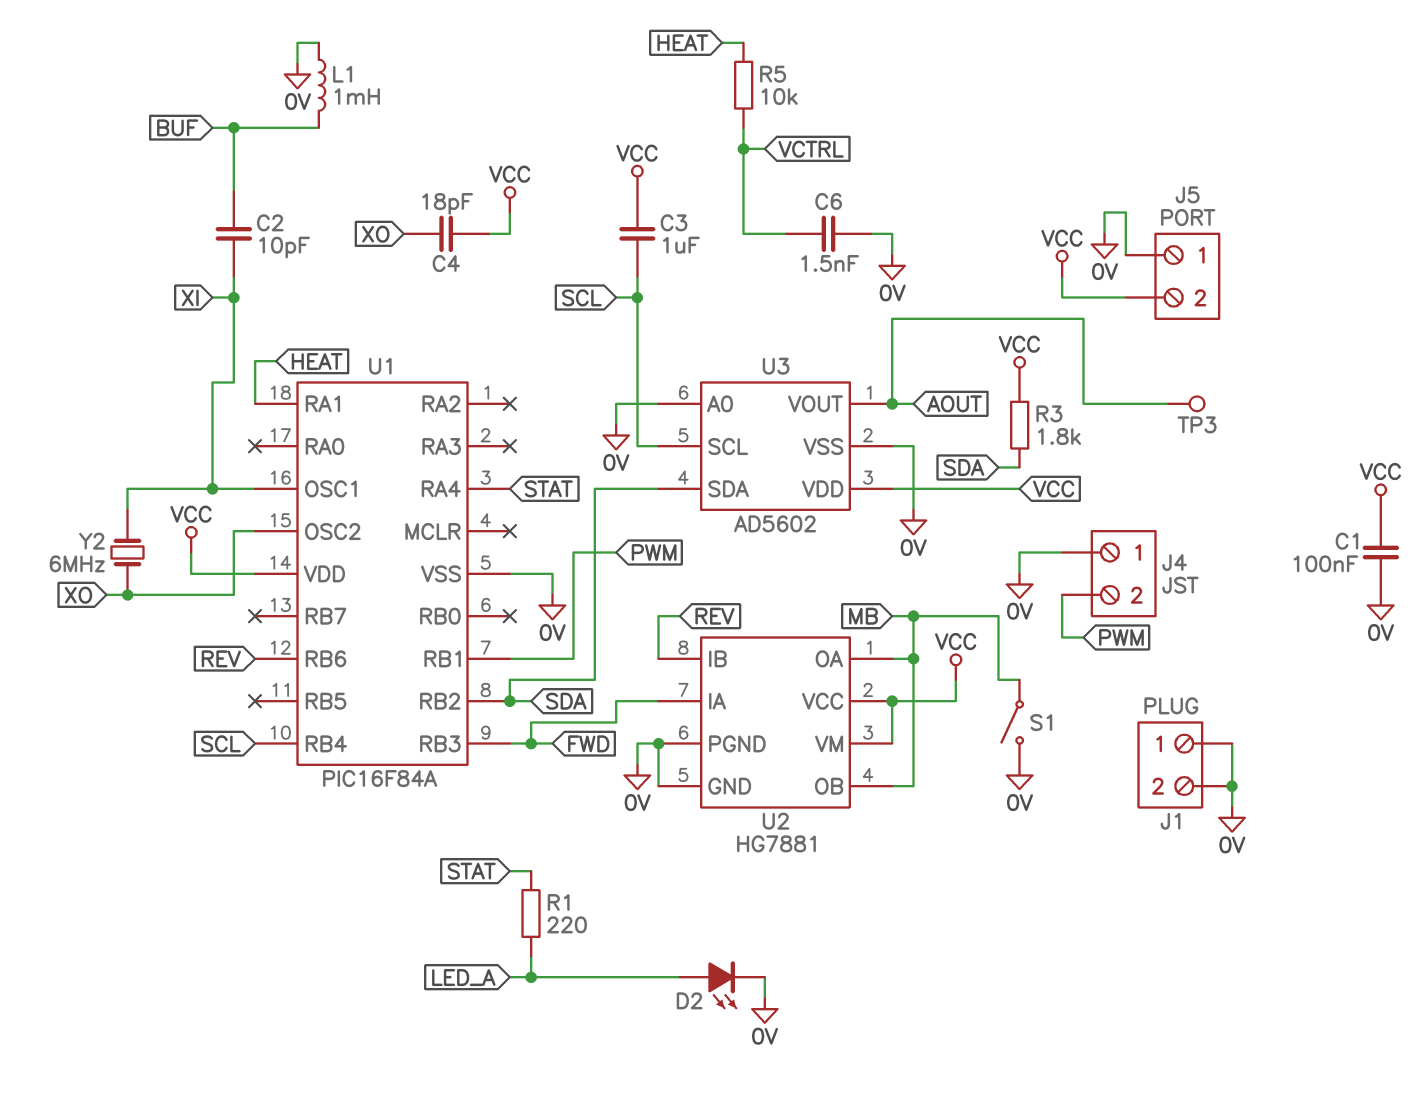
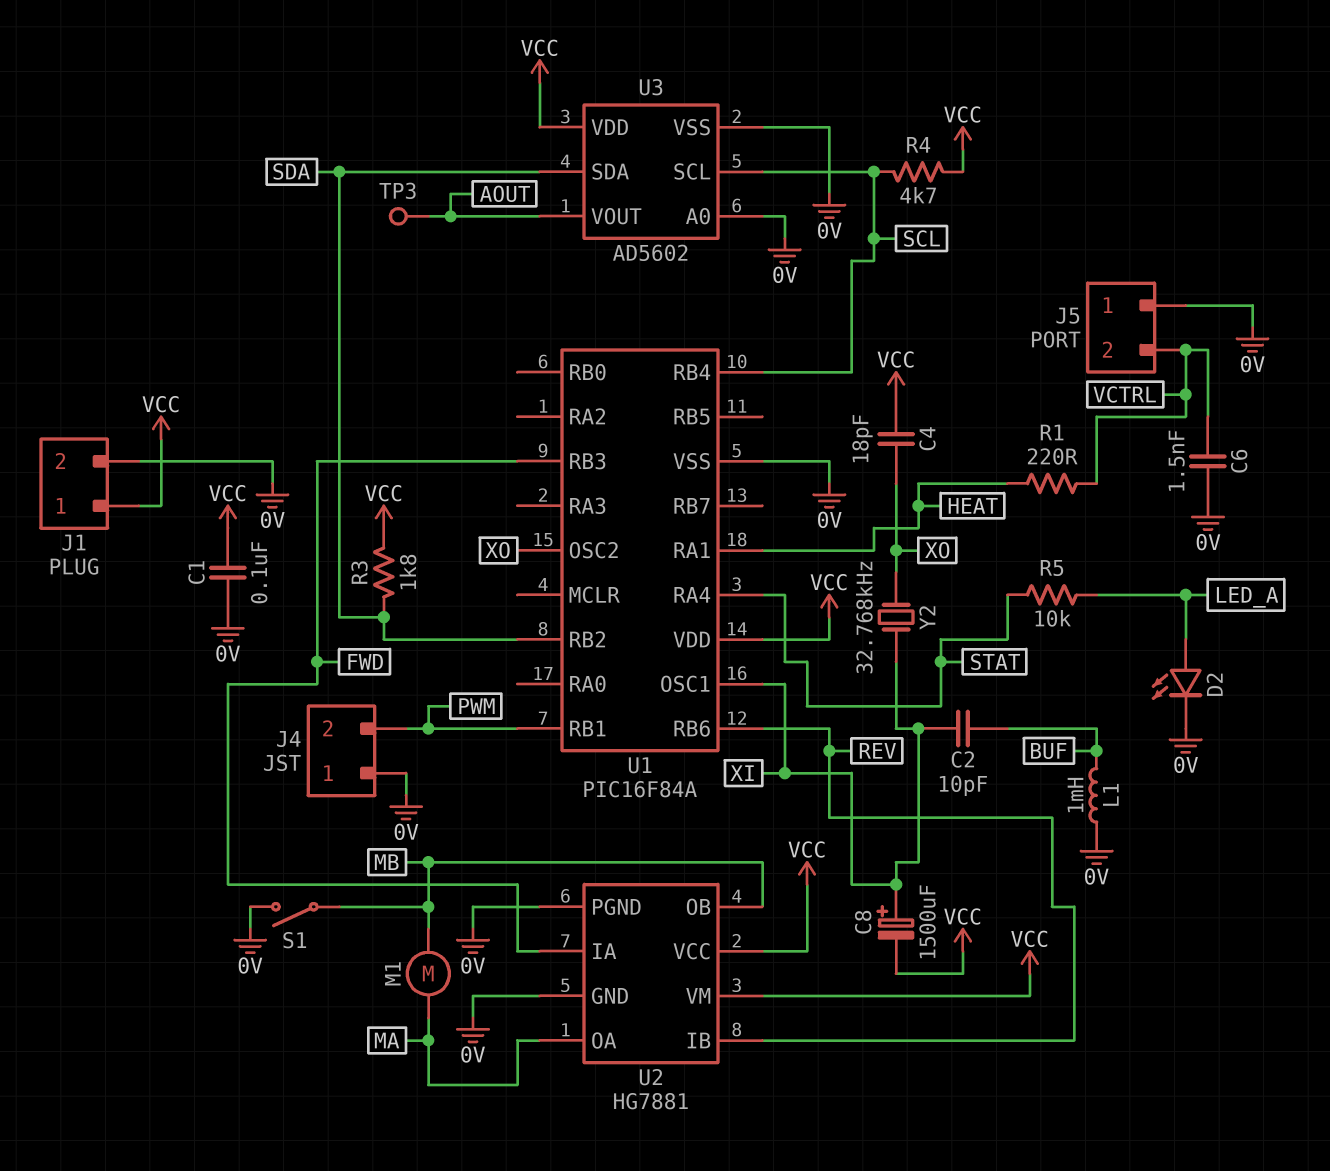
C3: 1uF (SCL, VCC) -> none
C8: none -> 1500uF (plus XI, minus VCC)
J1 pin 1: 0V -> VCC
J5 pin 2: VCC -> VCTRL
M1: none -> motor (MA, MB)
R1: 220 (LED_A, STAT) -> 220 (HEAT, VCTRL)
R4: none -> 4.7k (SCL, VCC)
R5: 10k (HEAT, VCTRL) -> 10k (LED_A, STAT)
U2 pin OA: MB -> MA
Y2: 6MHz (XI, XO) -> 32.768kHz (XI, XO)

